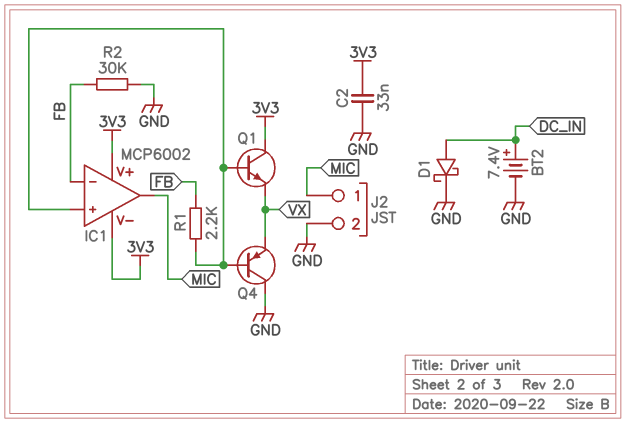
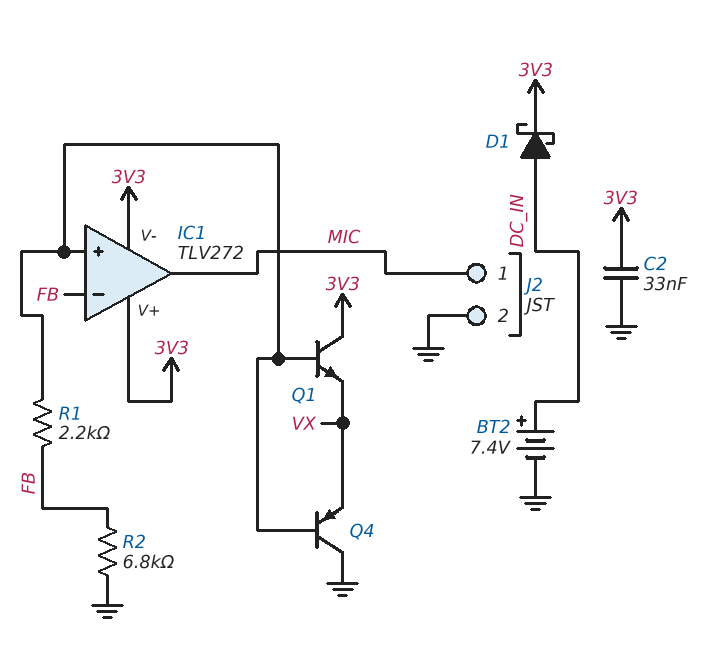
D1: schottky (A DC_IN, K GND) -> schottky (A DC_IN, K 3V3)
IC1: MCP6002 -> TLV272
R2: 30k (FB, GND) -> 6.8k (FB, GND)

